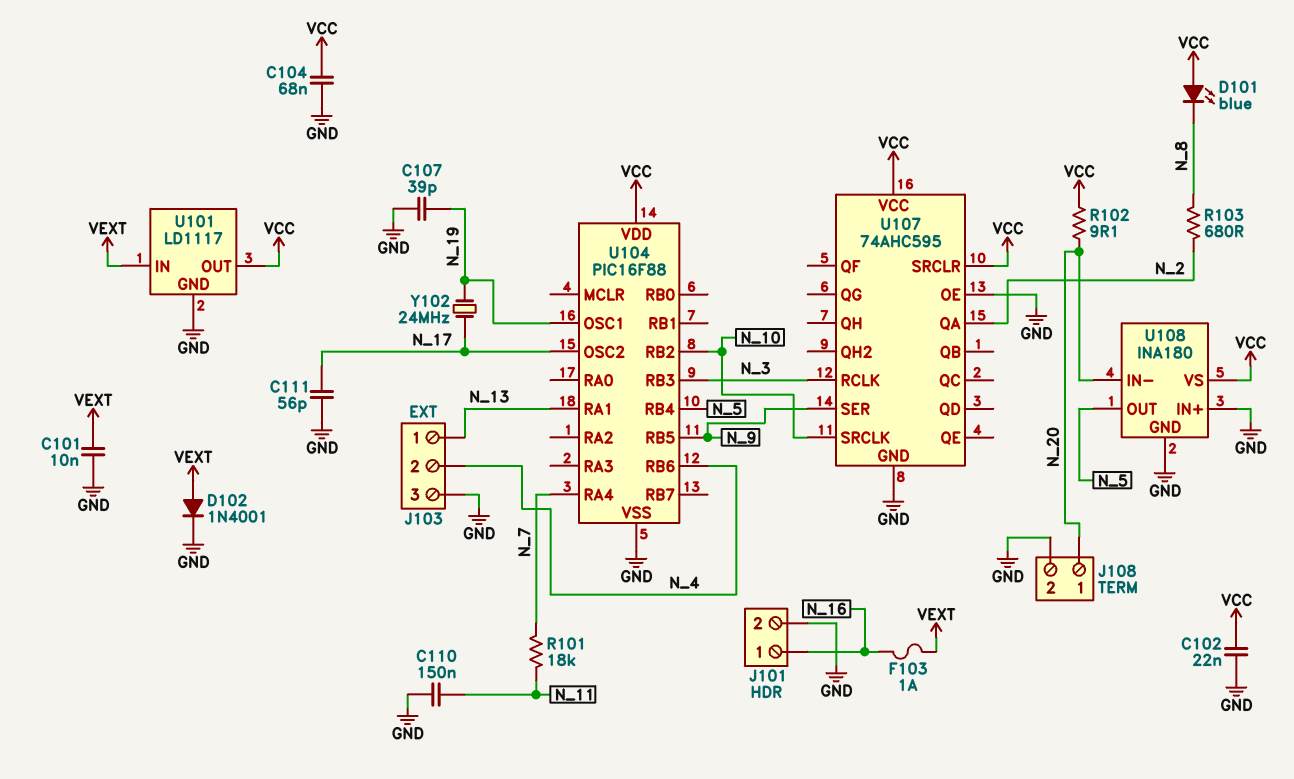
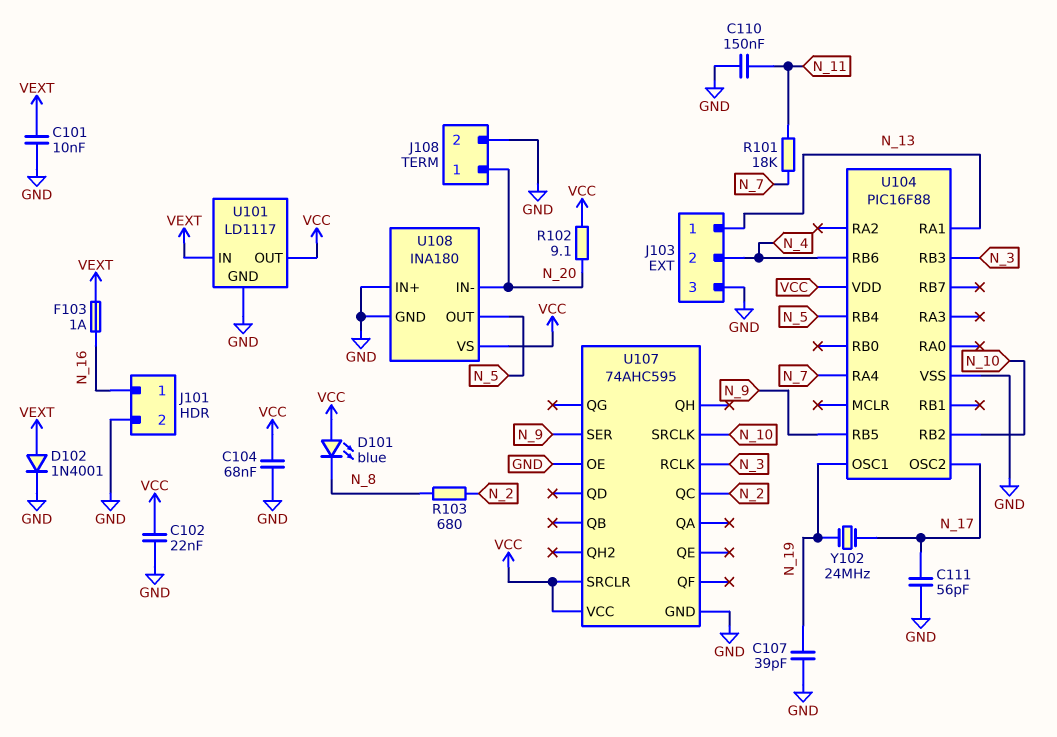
U107 pin QA: N_2 -> none
U107 pin QC: none -> N_2

